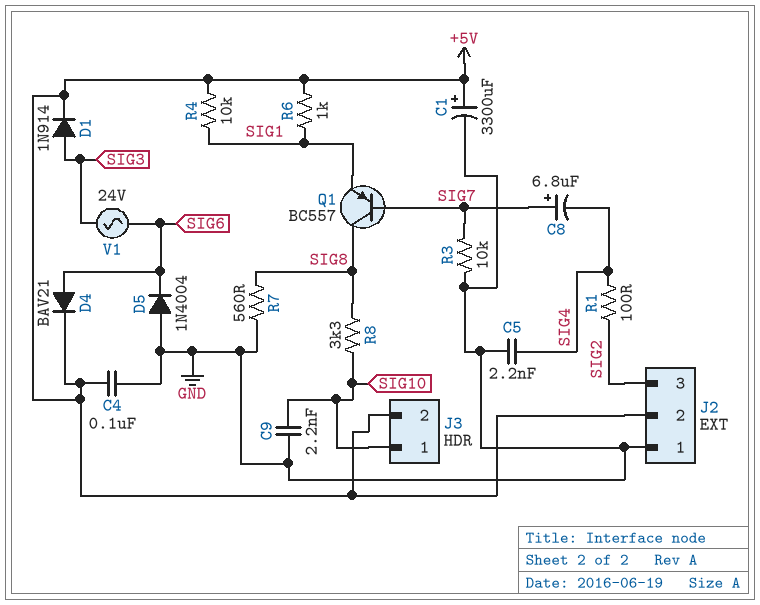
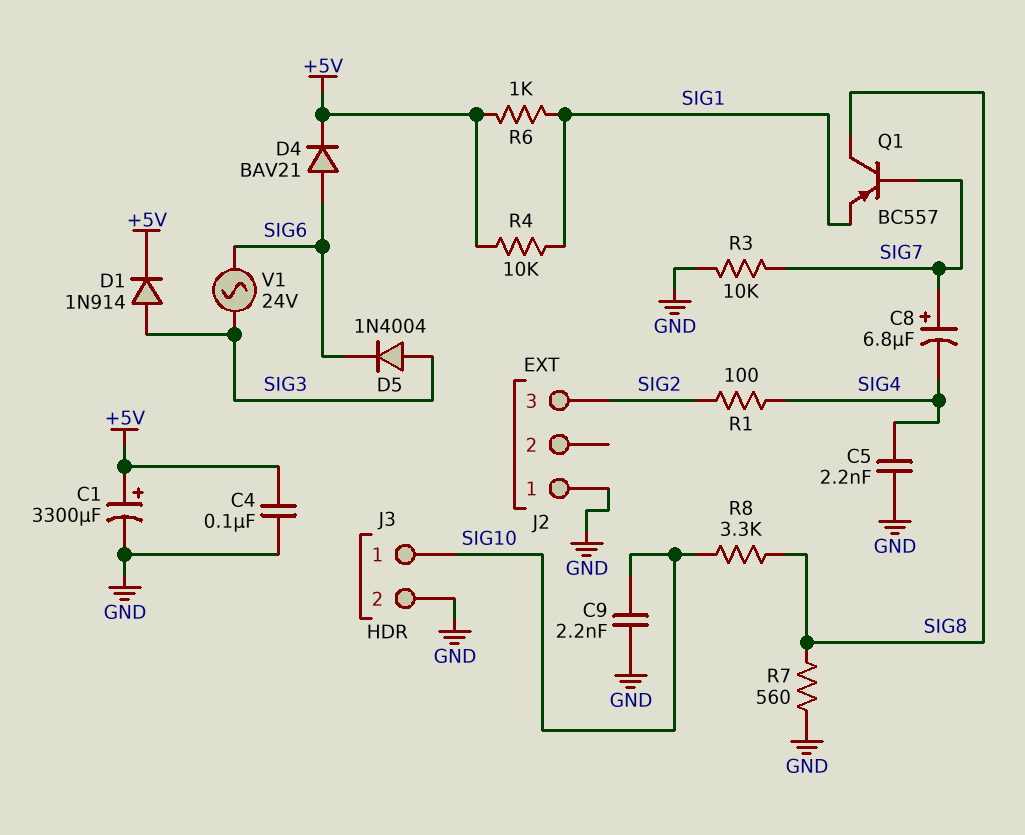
D5: diode 1N4004 (A GND, K SIG6) -> diode 1N4004 (A SIG3, K SIG6)
J2 pin 2: +5V -> none
J3 pin 2: +5V -> GND

